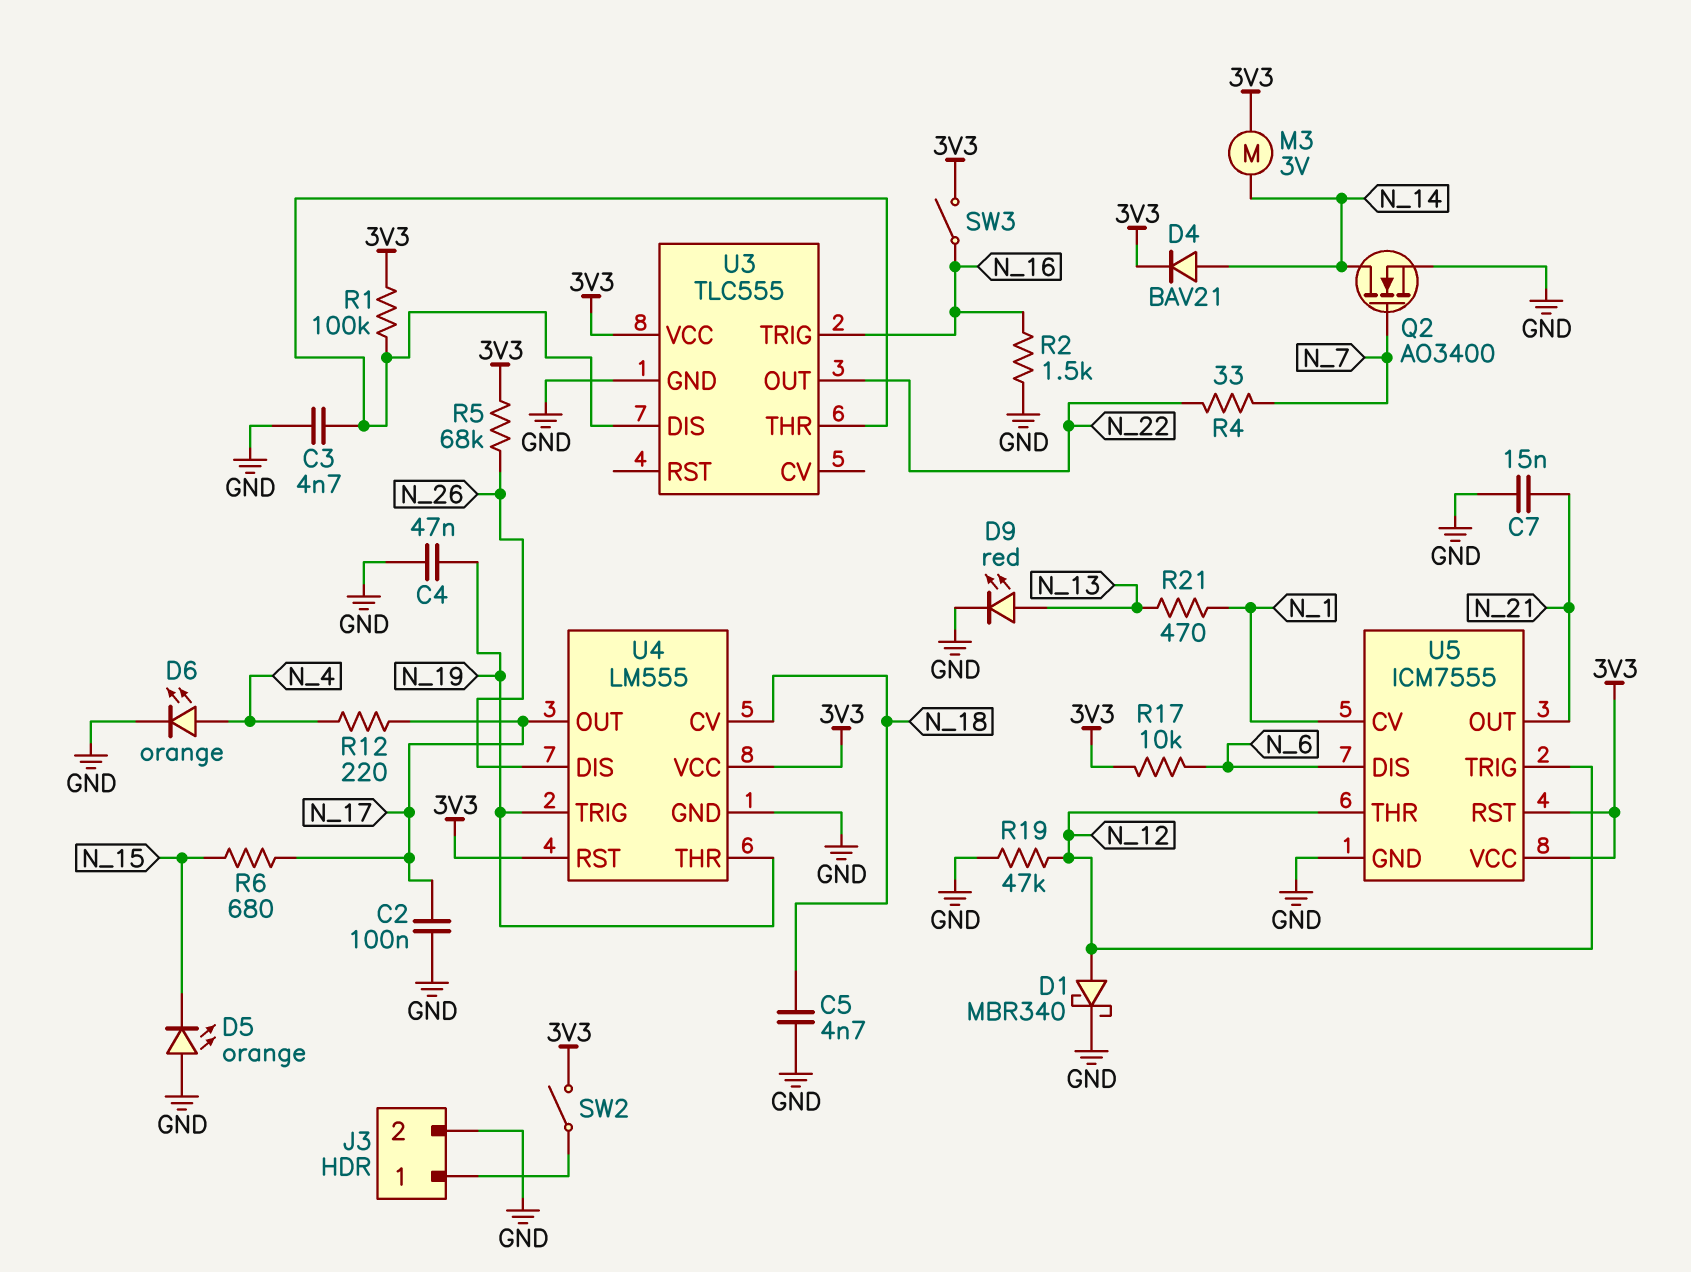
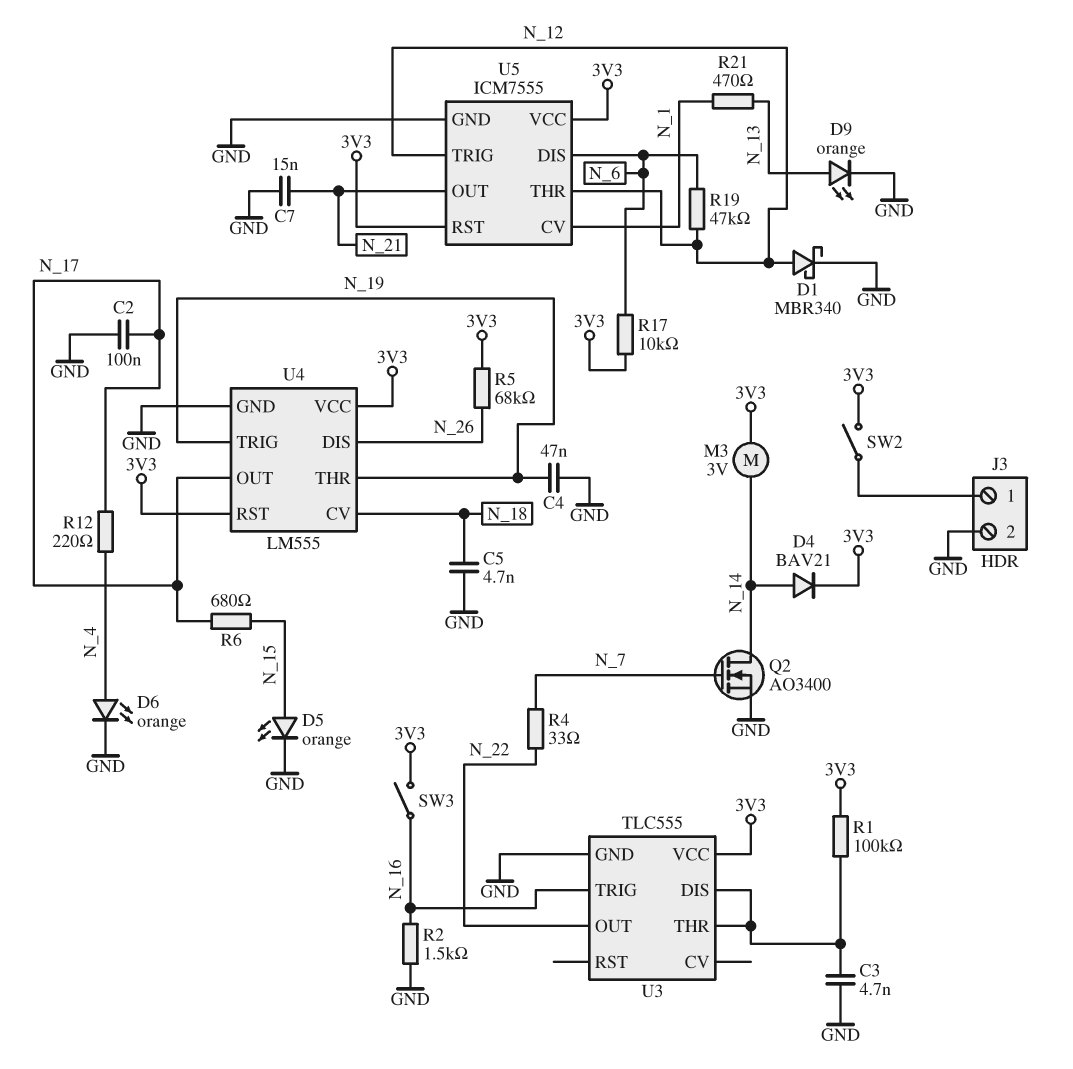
D5: LED orange (A GND, K N_15) -> LED orange (A N_15, K GND)
D9: LED red (A N_13, K GND) -> LED orange (A N_13, K GND)
R19: 47k (GND, N_12) -> 47k (N_6, N_12)

